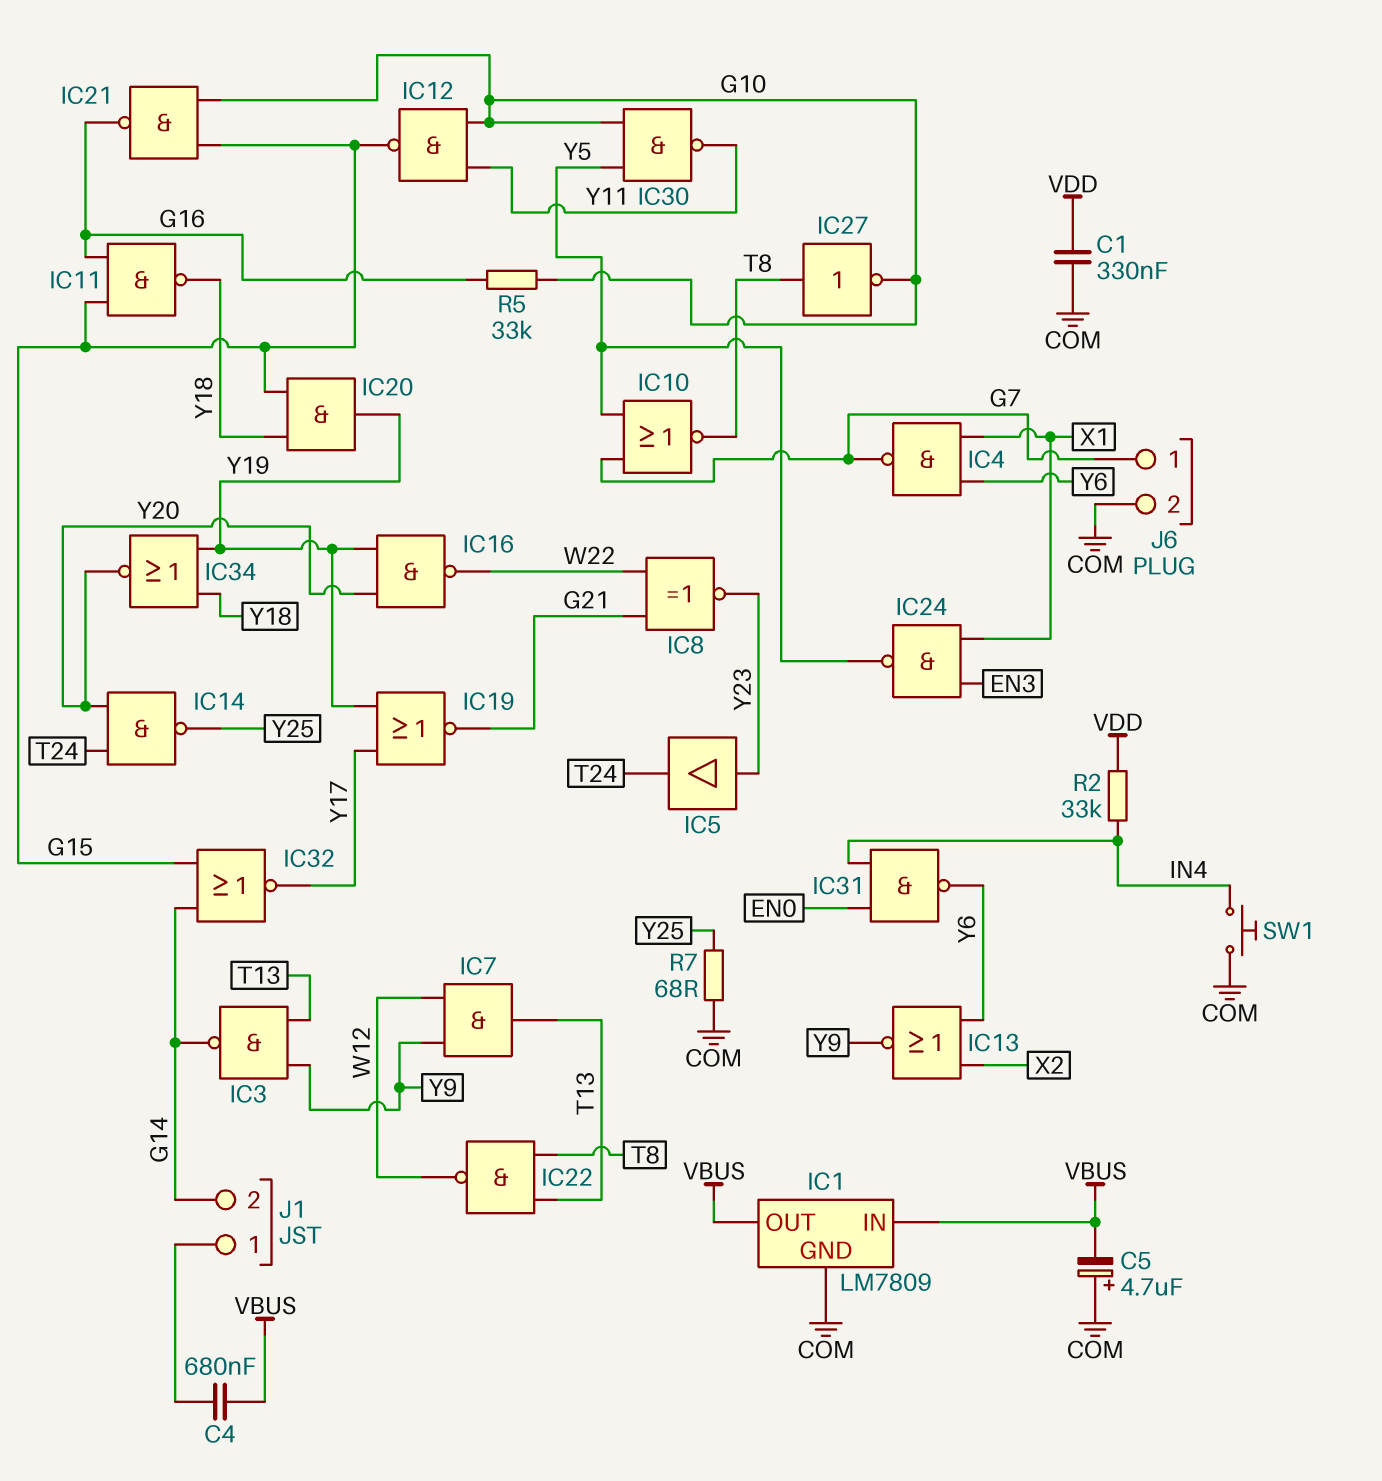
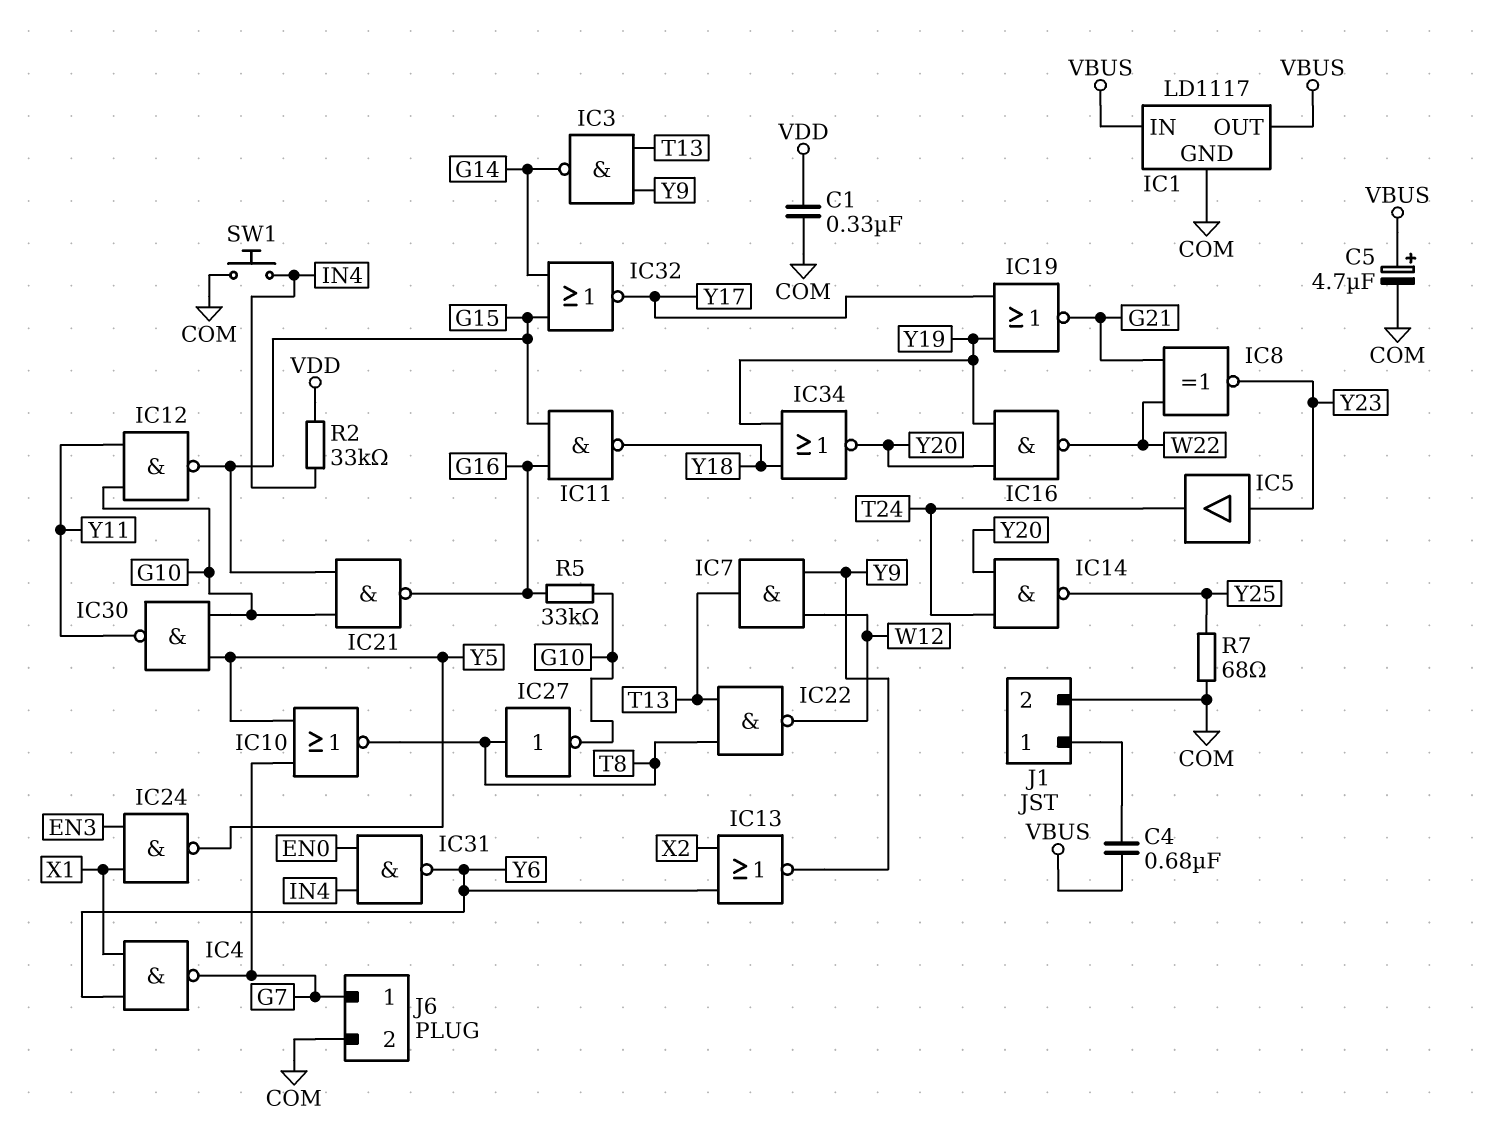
C5: 4.7uF (plus COM, minus VBUS) -> 4.7uF (plus VBUS, minus COM)
IC1: LM7809 -> LD1117
IC20: AND (in G15, in Y18, out Y19) -> none
J1 pin 2: G14 -> COM

